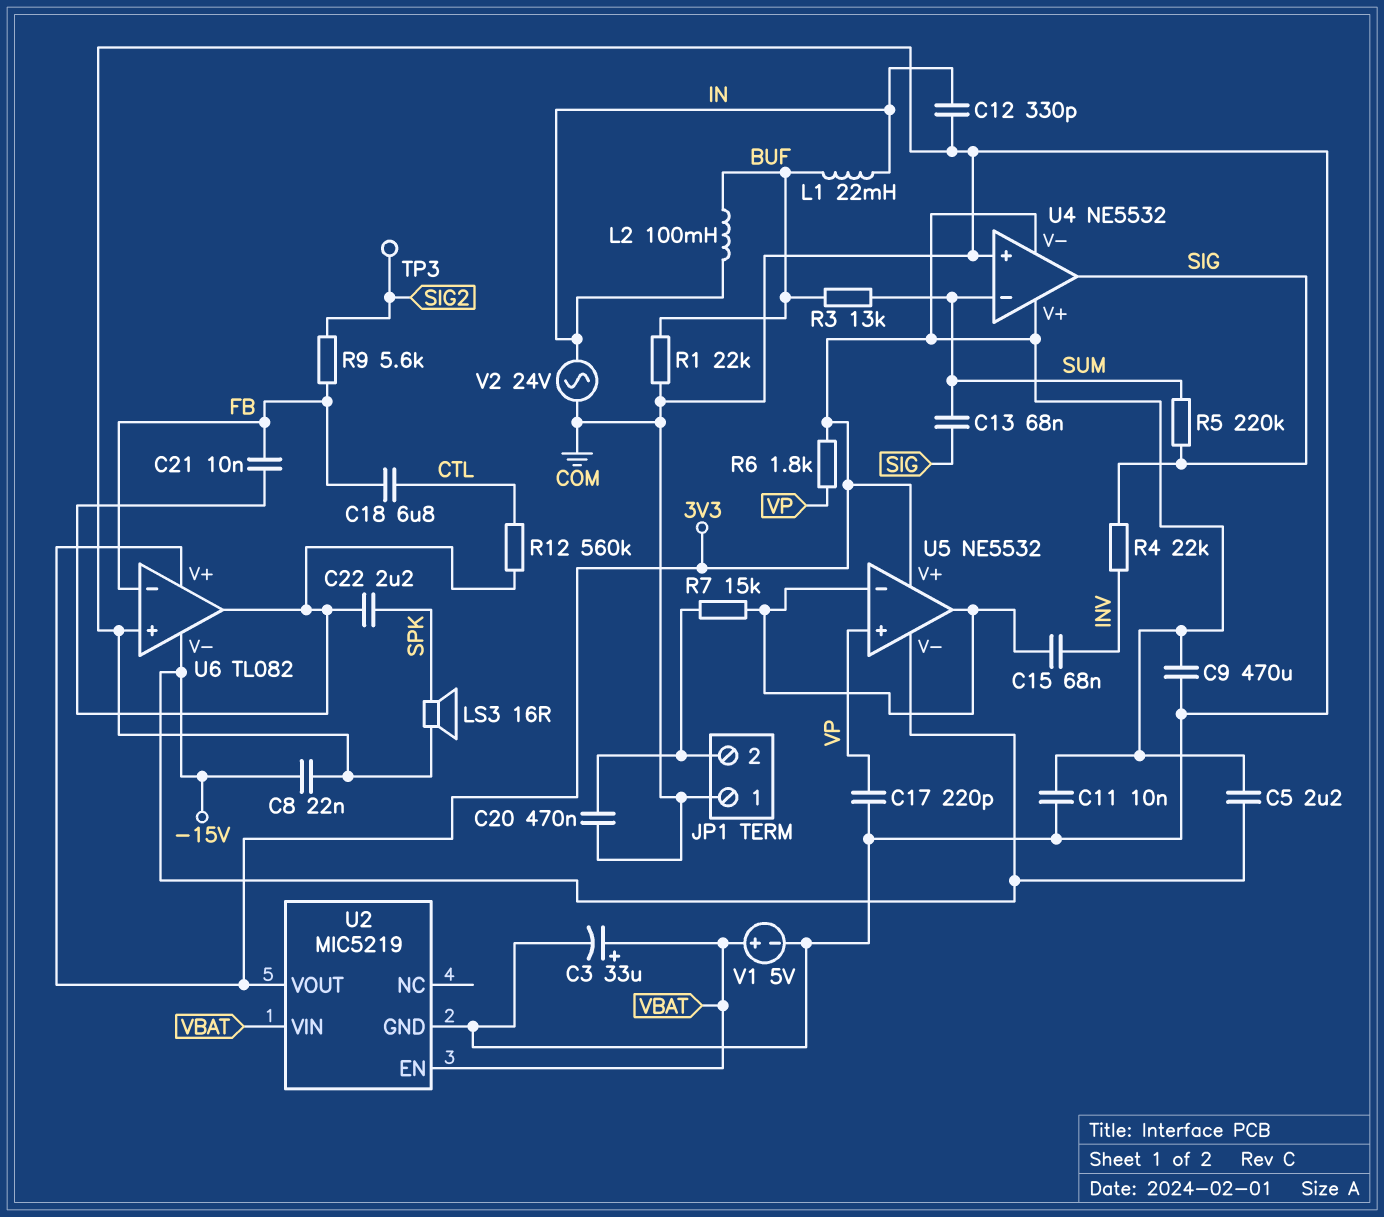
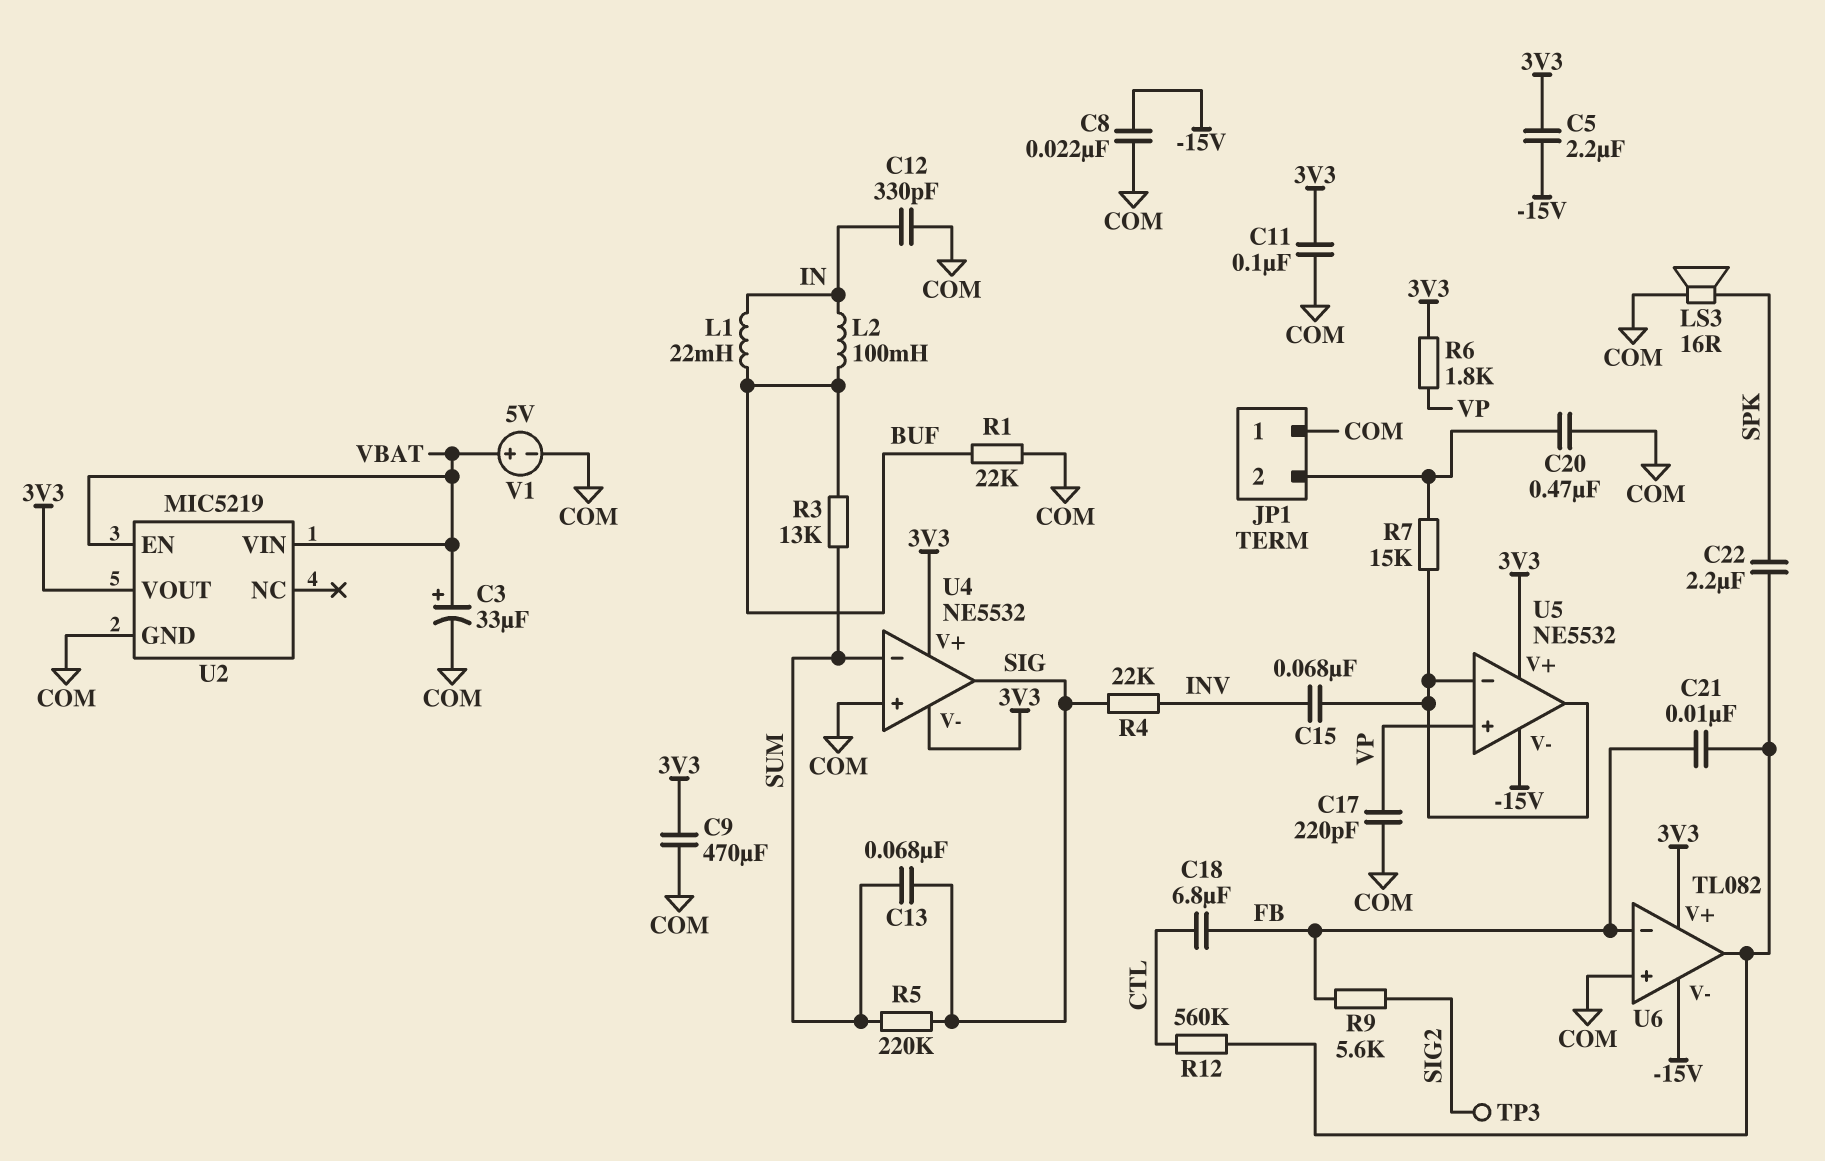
C11: 10nF (3V3, COM) -> 100nF (3V3, COM)
V2: AC 24V (COM, IN) -> none

